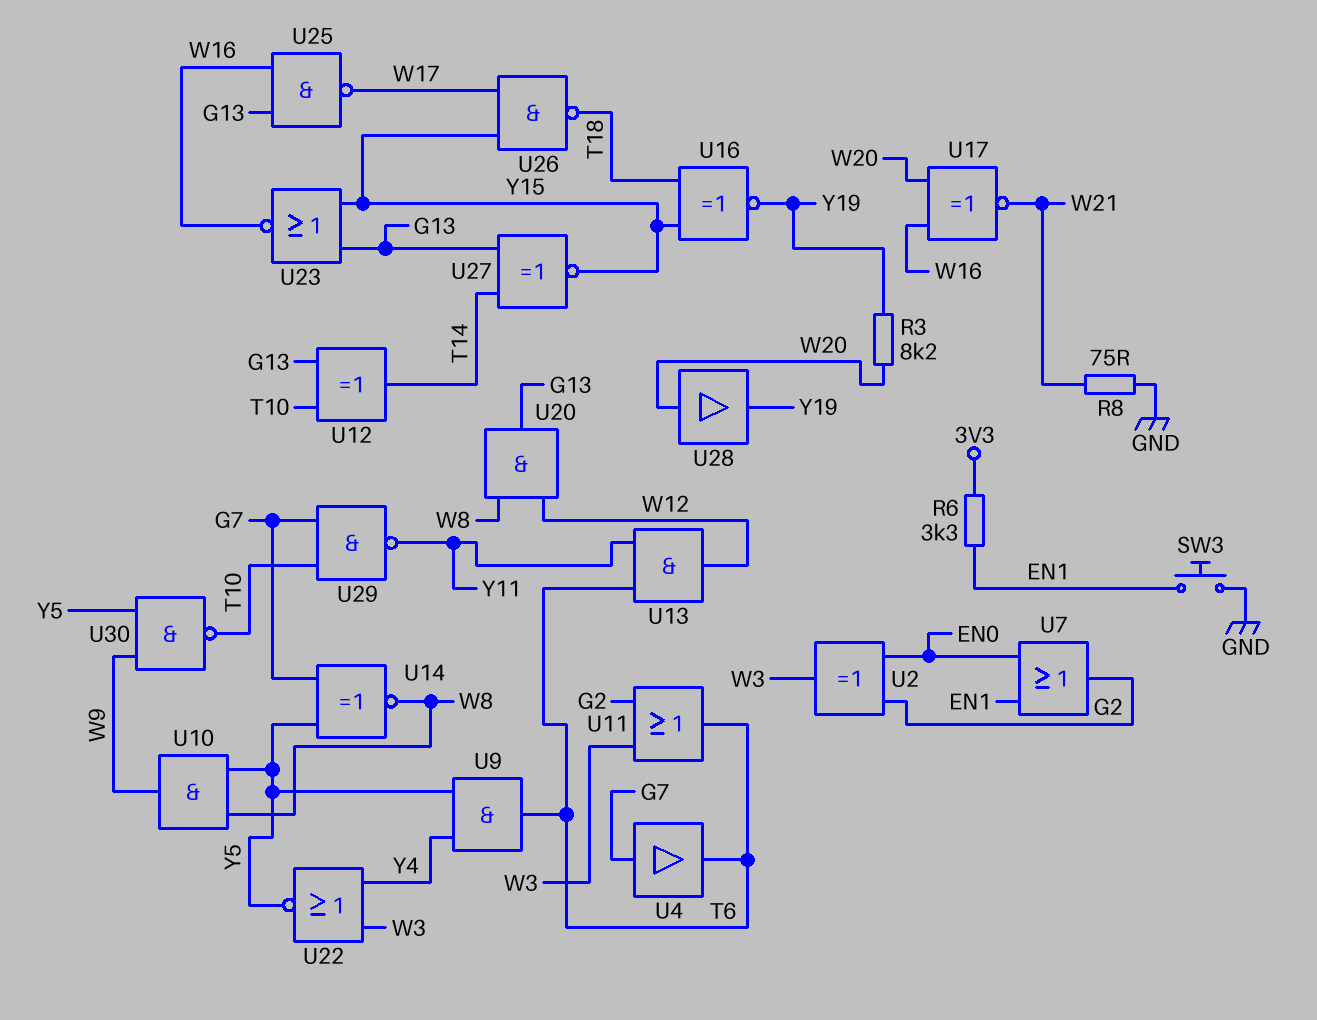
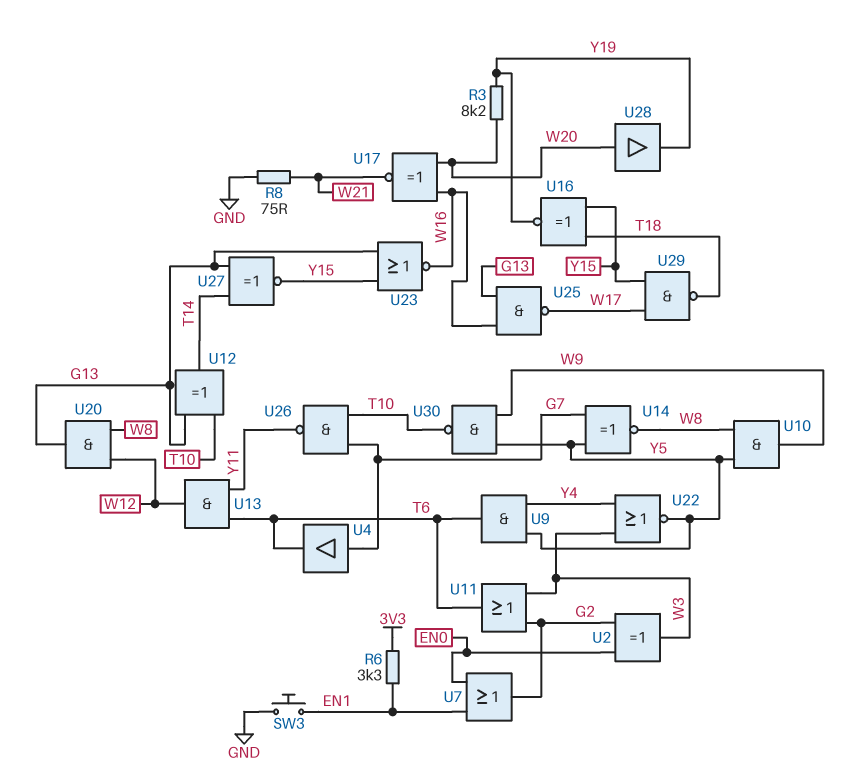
U26: NAND (in W17, in Y15, out T18) -> NAND (in G7, in T10, out Y11)
U29: NAND (in G7, in T10, out Y11) -> NAND (in W17, in Y15, out T18)

